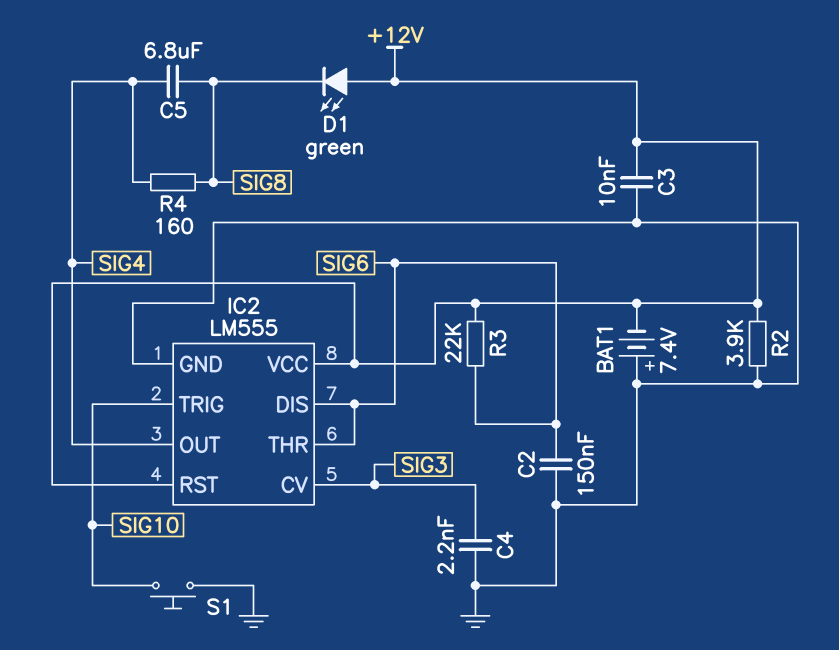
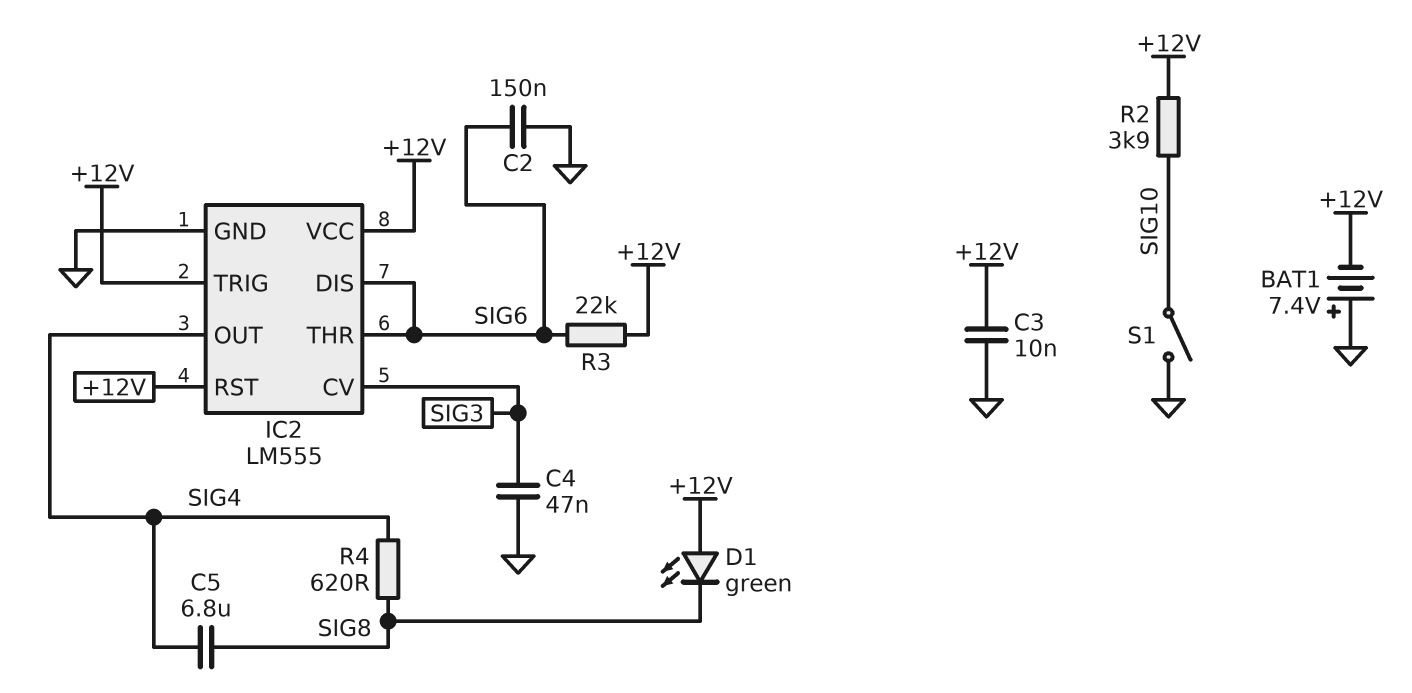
C4: 2.2nF (GND, SIG3) -> 47nF (GND, SIG3)
IC2 pin TRIG: SIG10 -> +12V
R2: 3.9k (+12V, GND) -> 3.9k (+12V, SIG10)
R4: 160 (SIG4, SIG8) -> 620 (SIG4, SIG8)
S1: button (GND, SIG10) -> switch (GND, SIG10)

